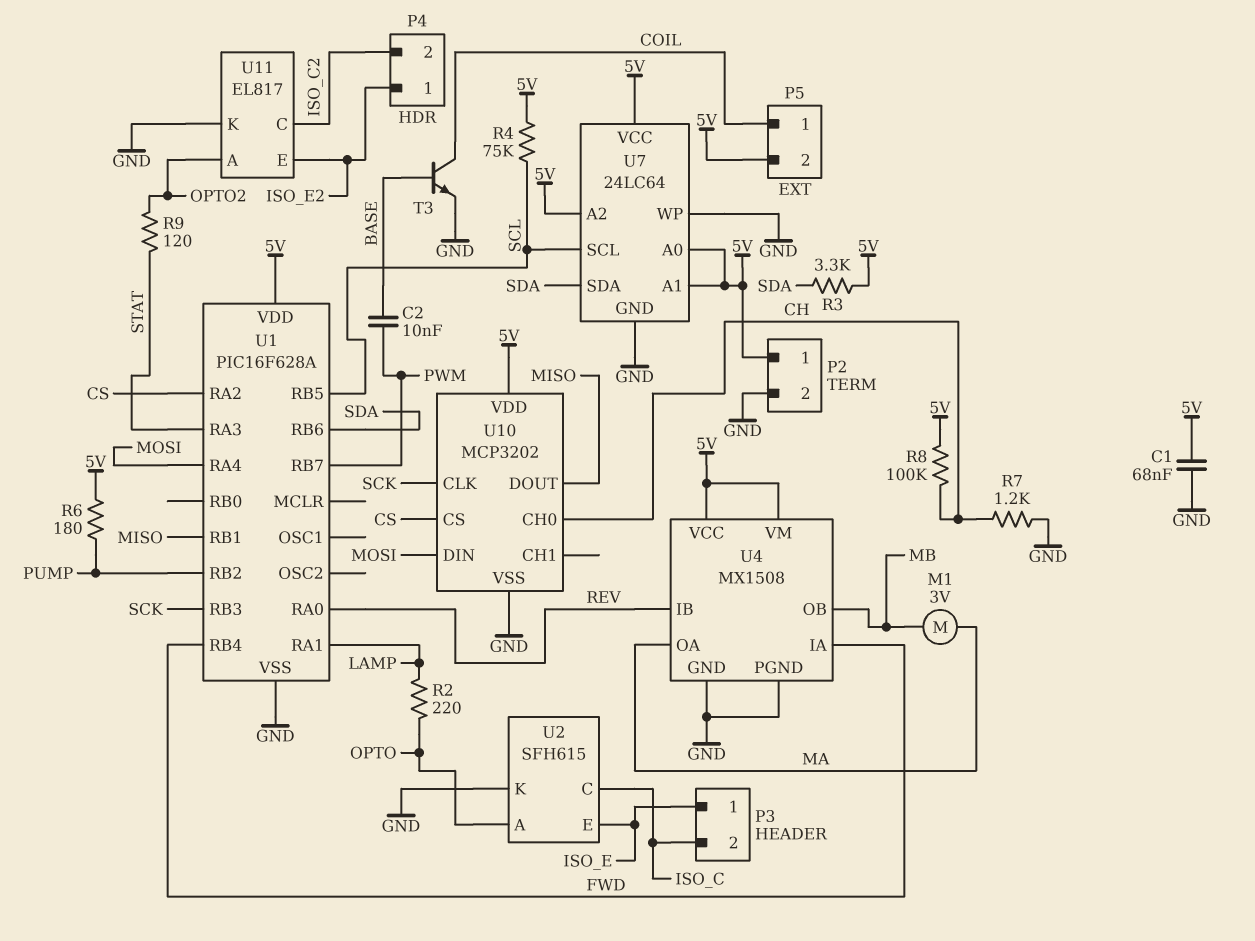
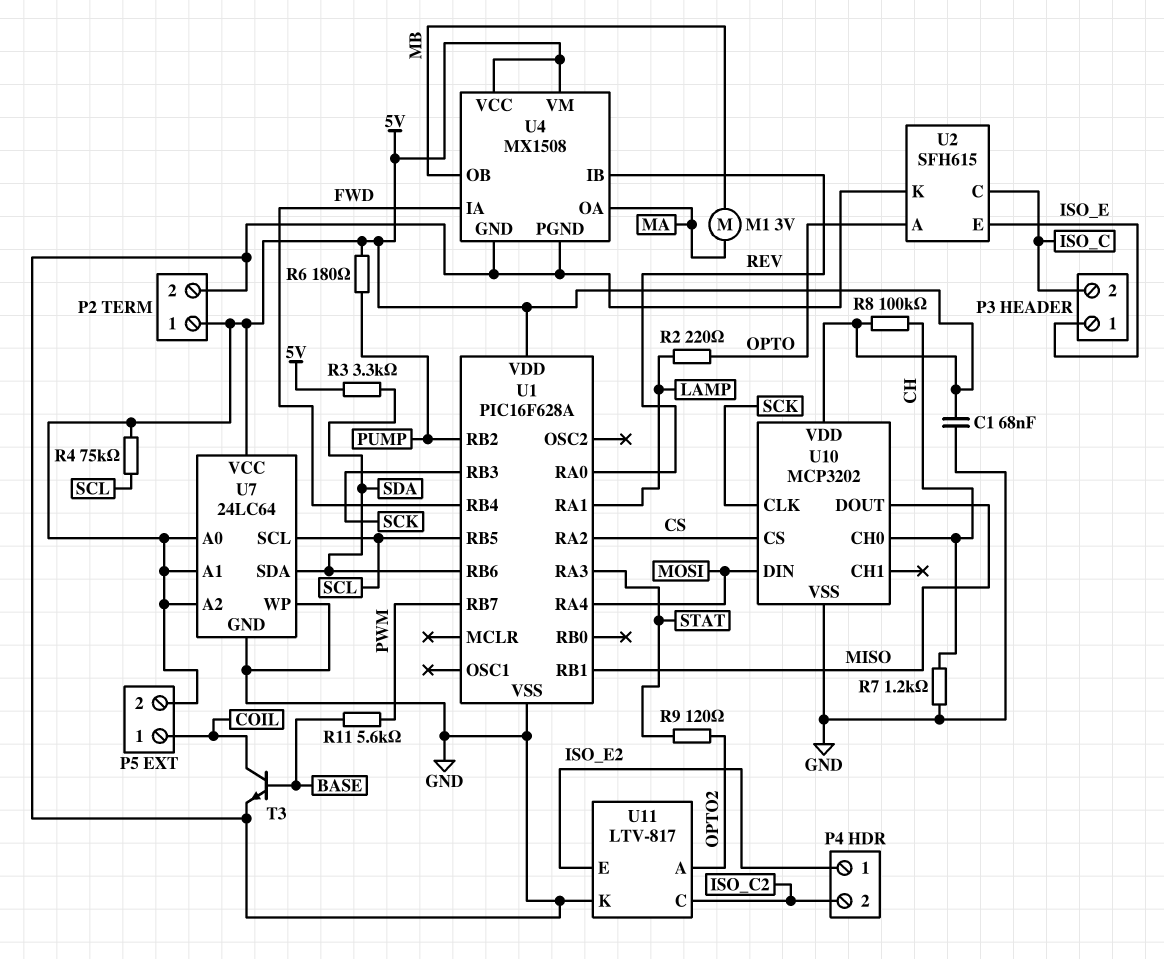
C2: 10nF (BASE, PWM) -> none
R11: none -> 5.6k (BASE, PWM)
U11: EL817 -> LTV-817

